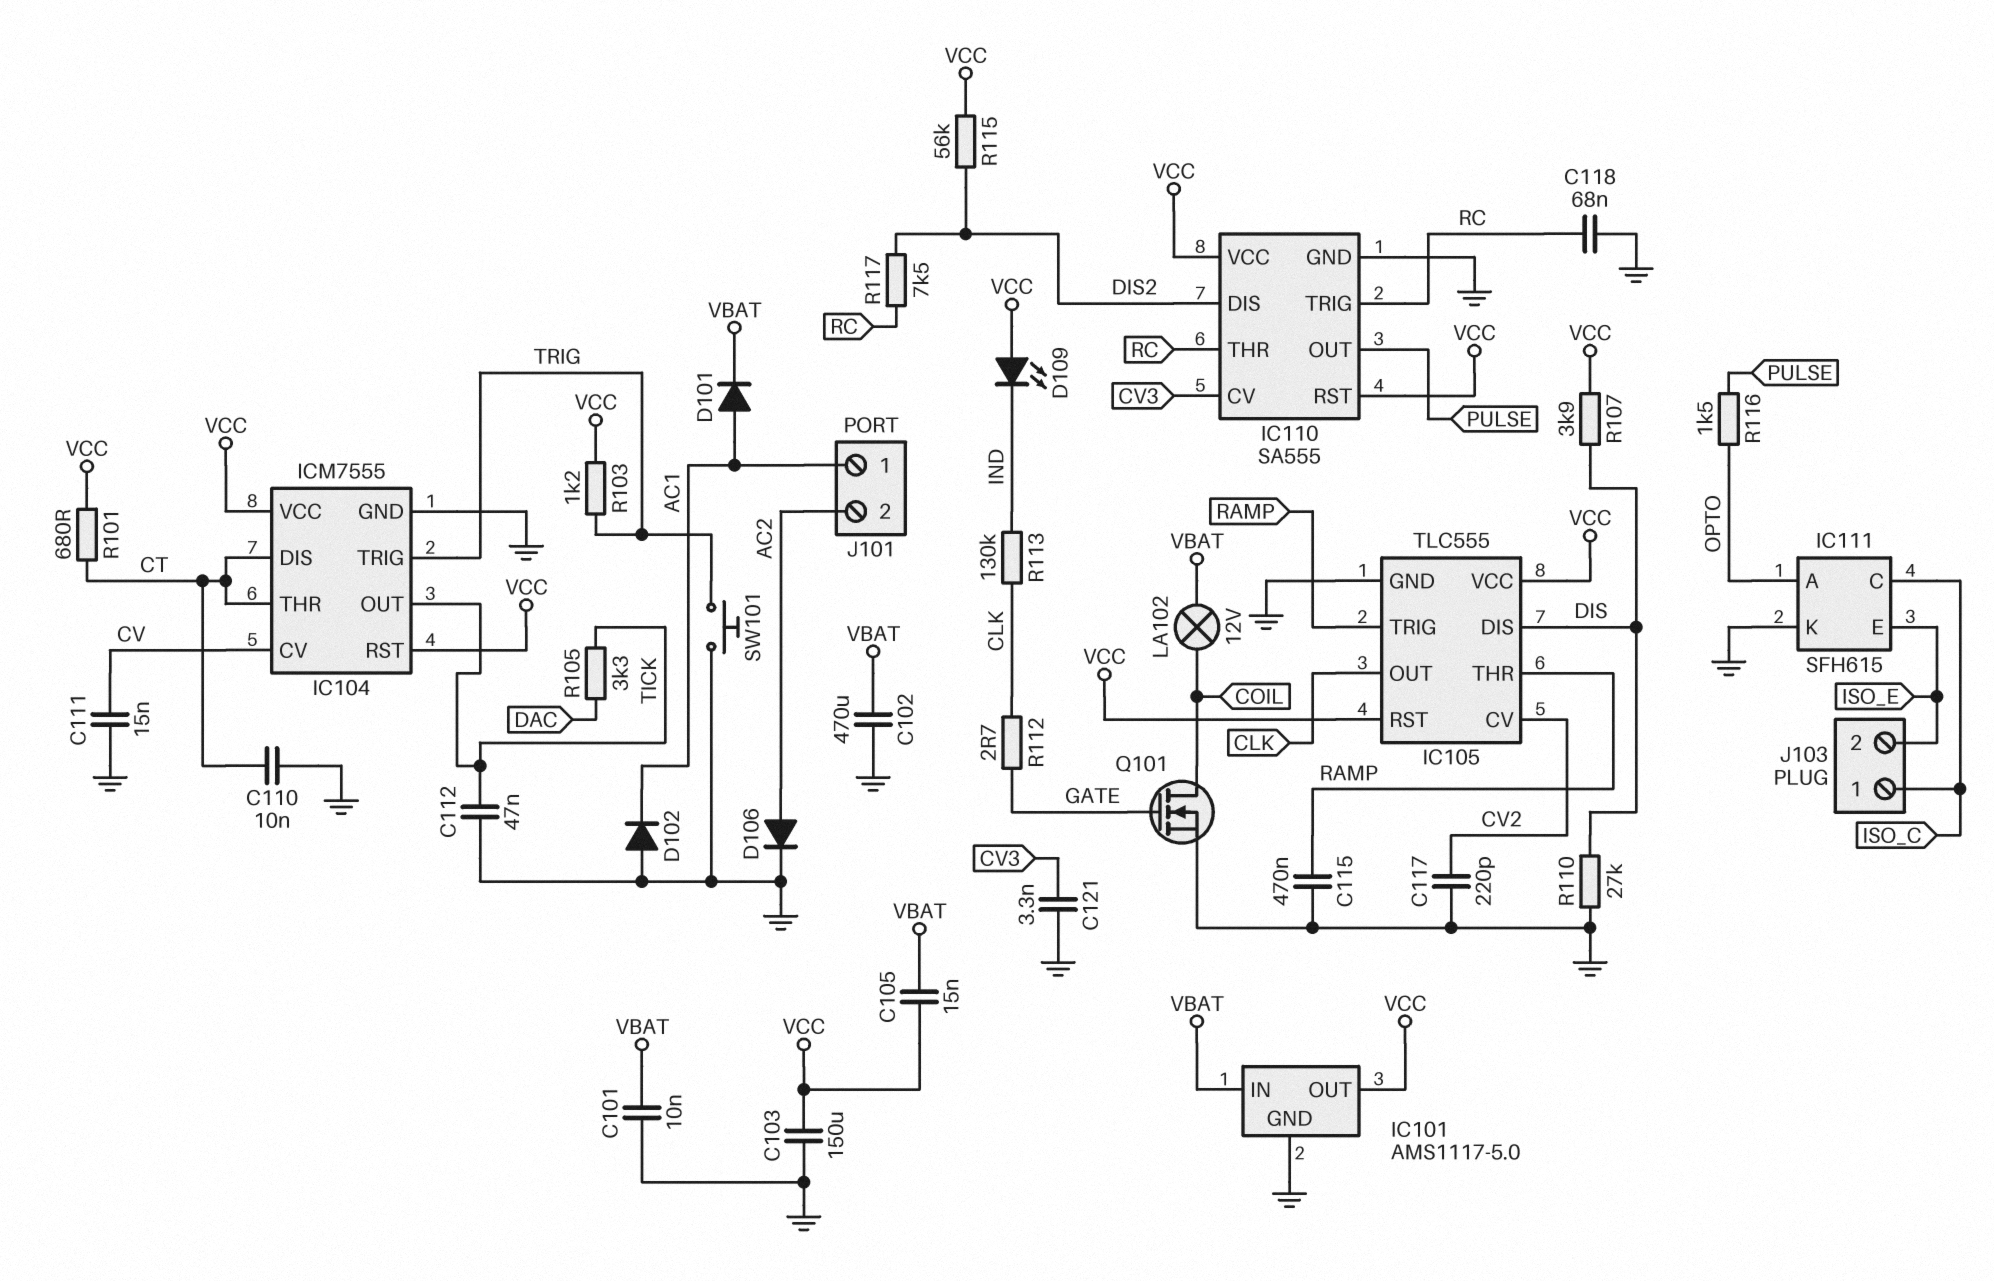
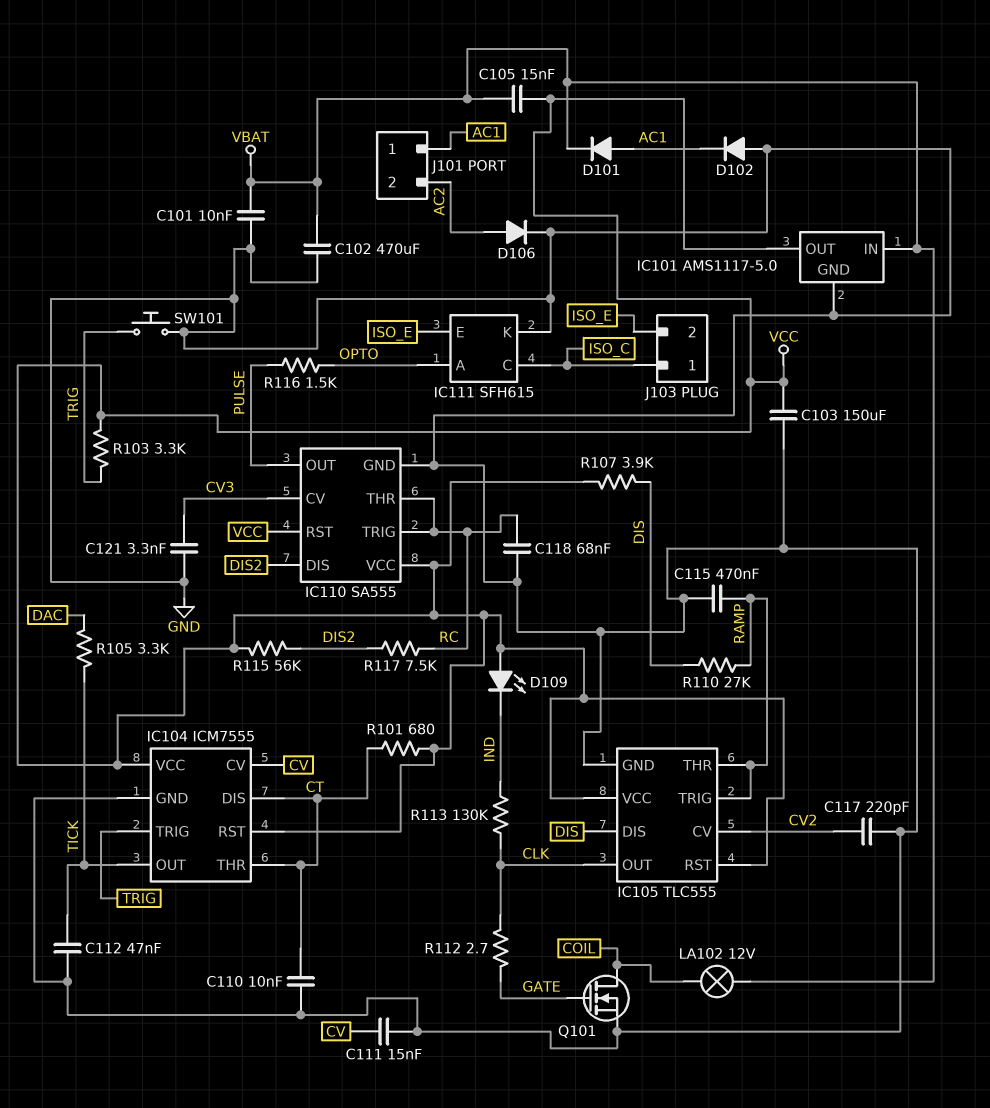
R103: 1.2k (TRIG, VCC) -> 3.3k (TRIG, VCC)
R110: 27k (DIS, GND) -> 27k (DIS, RAMP)

